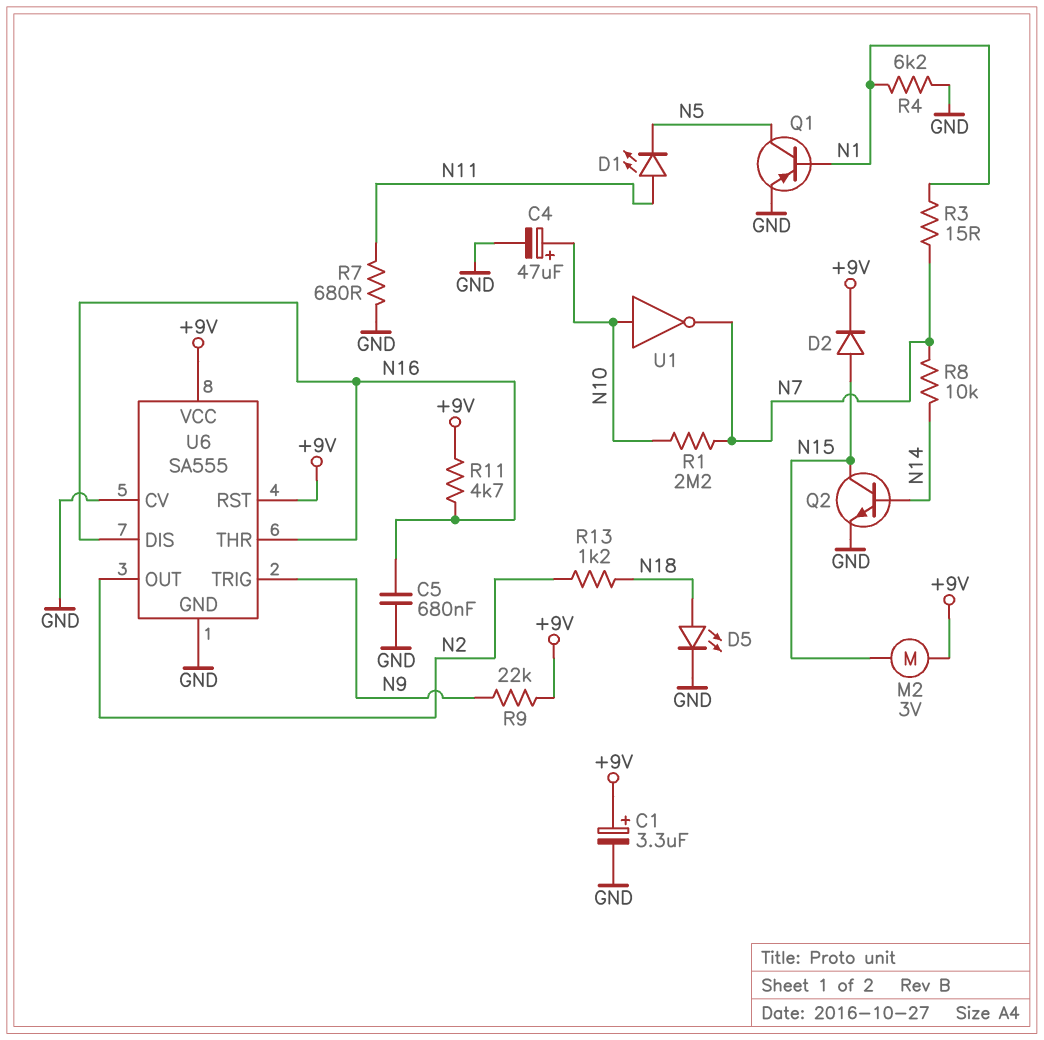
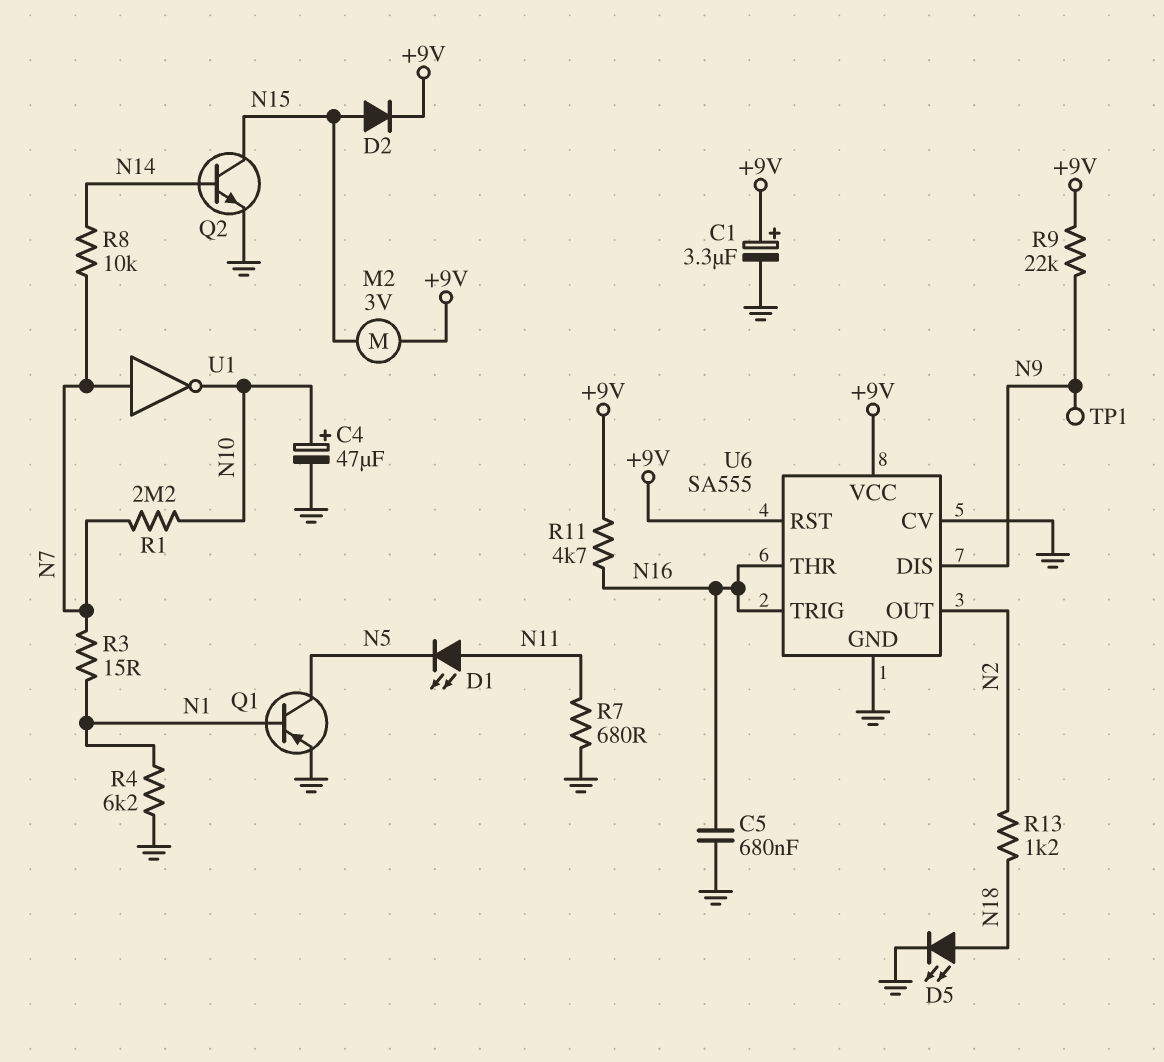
TP1: none -> test point (N9)
U1: NOT (in N10, out N7) -> NOT (in N7, out N10)
U6 pin DIS: N16 -> N9
U6 pin TRIG: N9 -> N16

